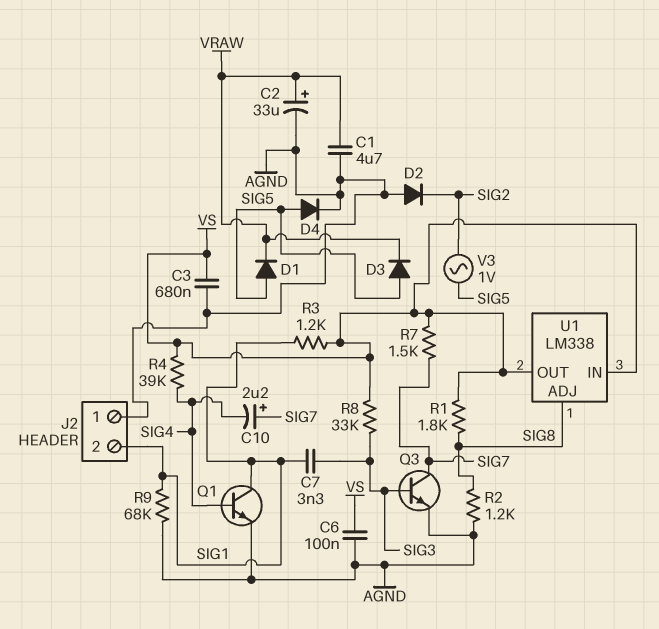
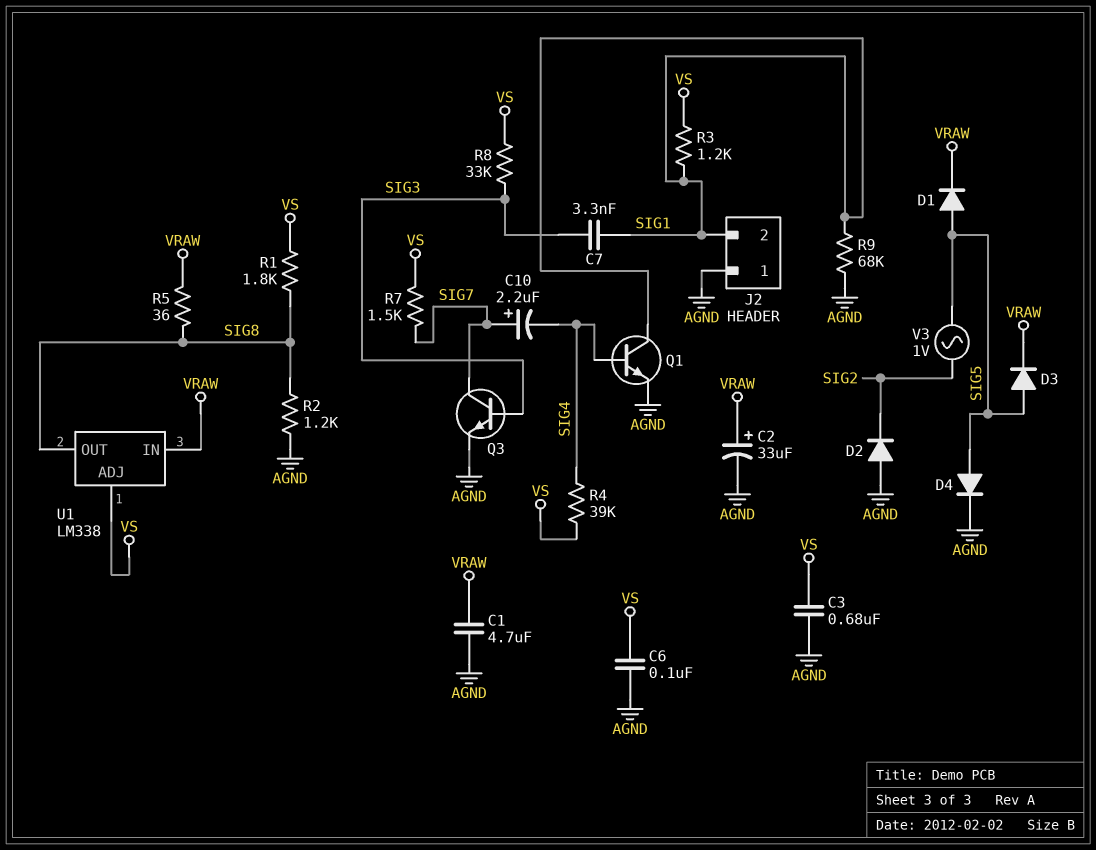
R5: none -> 36 (SIG8, VRAW)
U1 pin ADJ: SIG8 -> VS
U1 pin IN: VS -> VRAW
U1 pin OUT: VS -> SIG8

